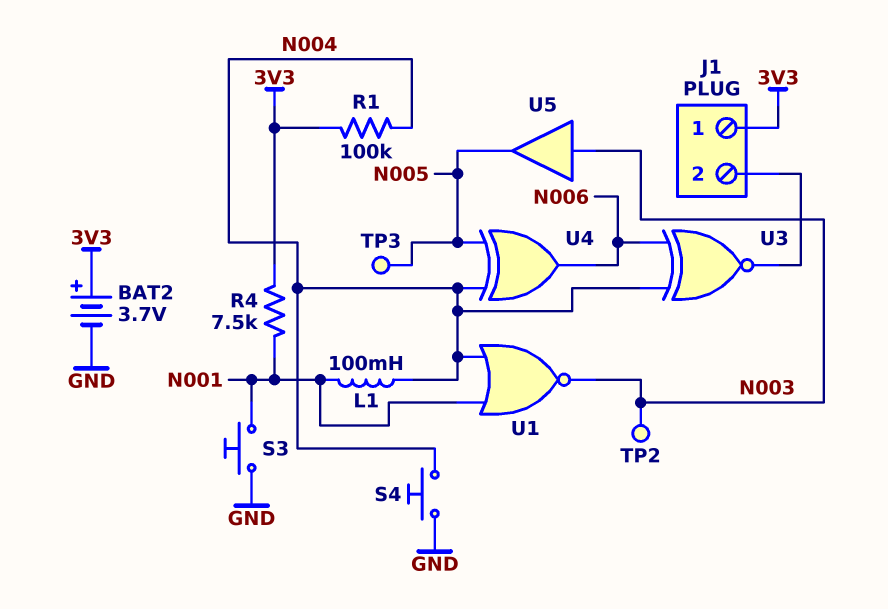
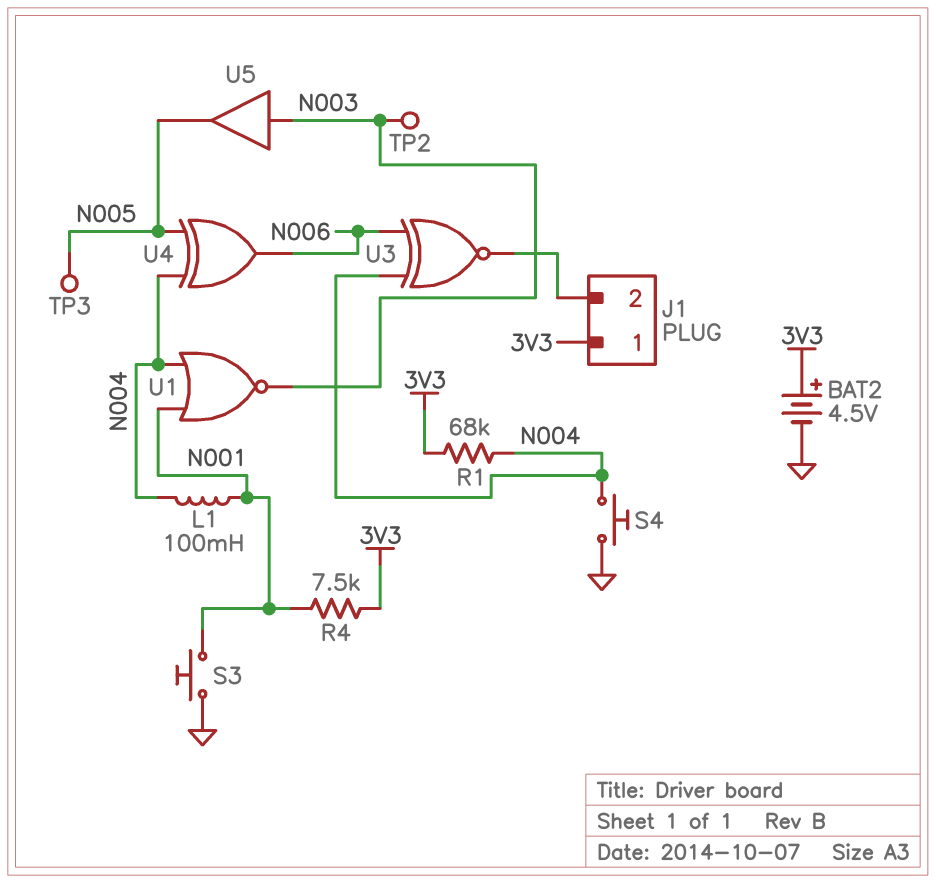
BAT2: 3.7V (plus 3V3, minus GND) -> 4.5V (plus 3V3, minus GND)
R1: 100k (3V3, N004) -> 68k (3V3, N004)

